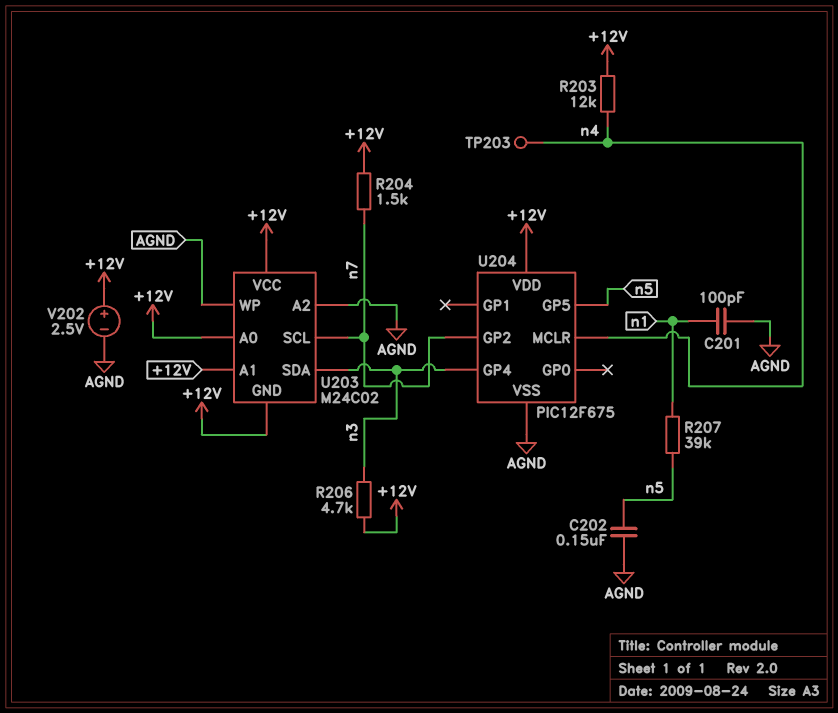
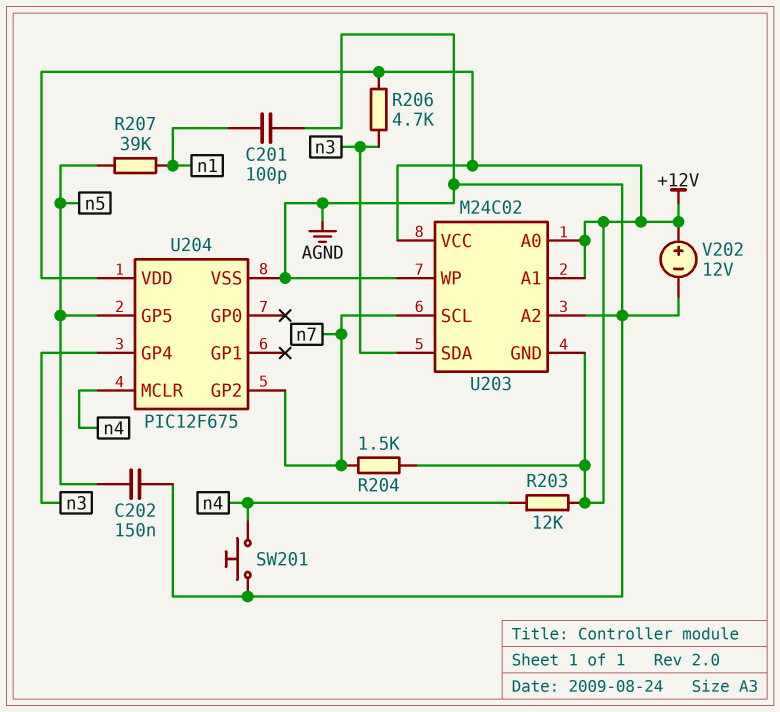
SW201: none -> button (AGND, n4)
TP203: test point (n4) -> none
V202: 2.5V (plus +12V, minus AGND) -> 12V (plus +12V, minus AGND)

